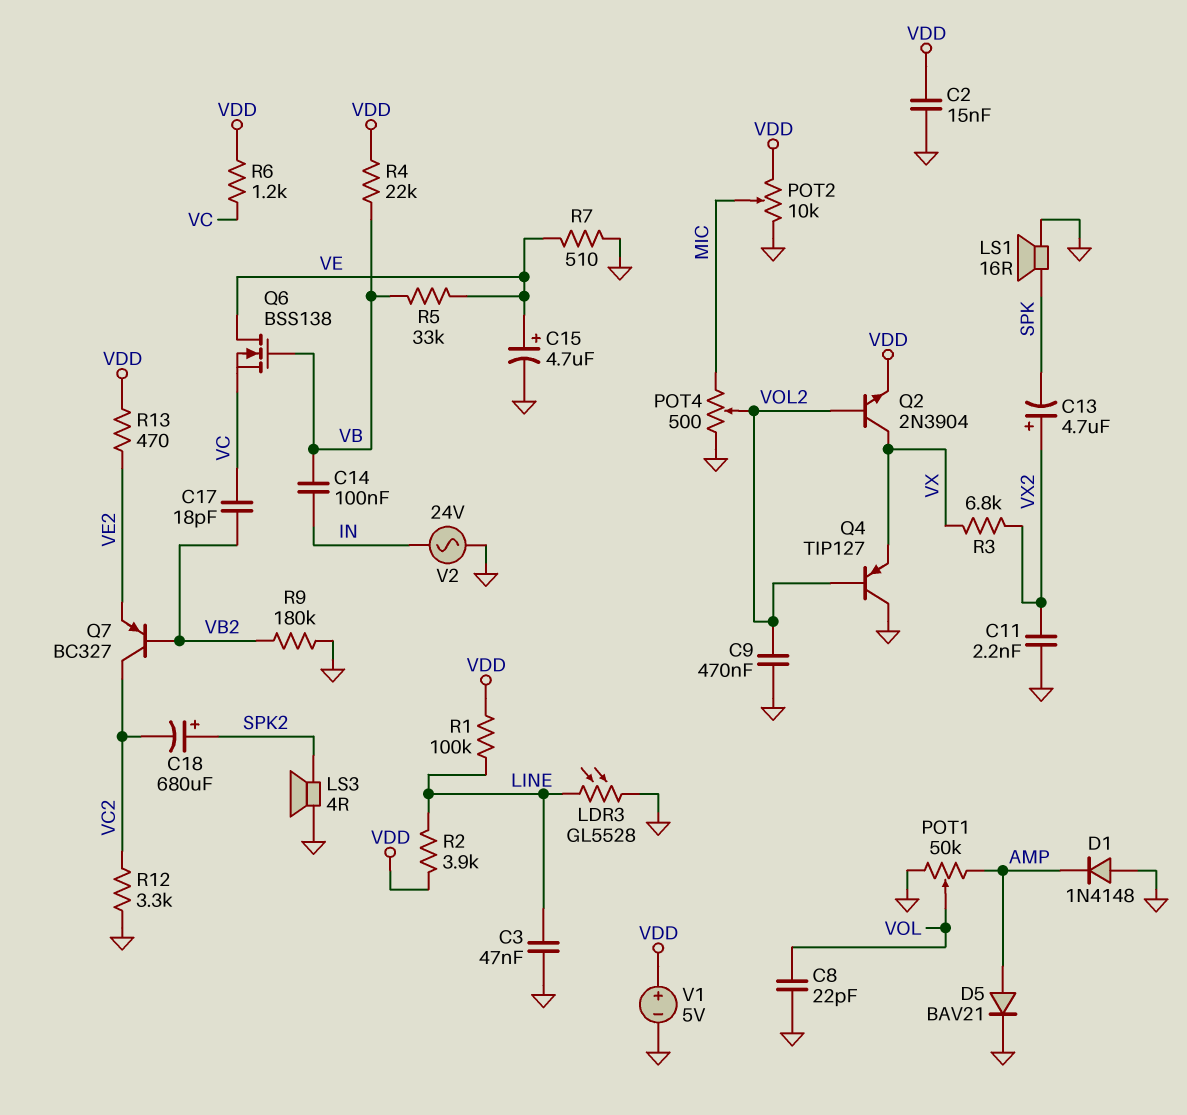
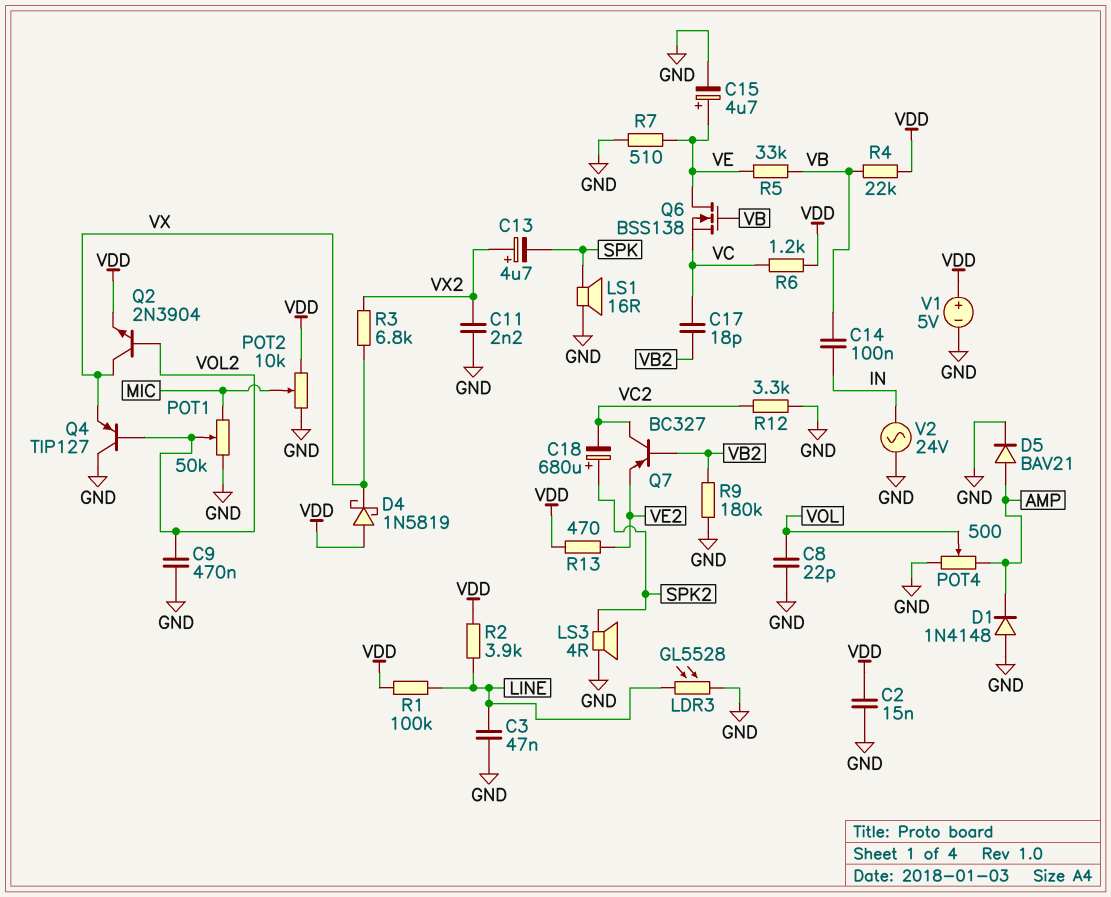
D4: none -> schottky 1N5819 (A VDD, K VX)
POT1: 50k (AMP, GND, wiper VOL) -> 50k (GND, MIC, wiper VOL2)
POT4: 500 (GND, MIC, wiper VOL2) -> 500 (AMP, GND, wiper VOL)

